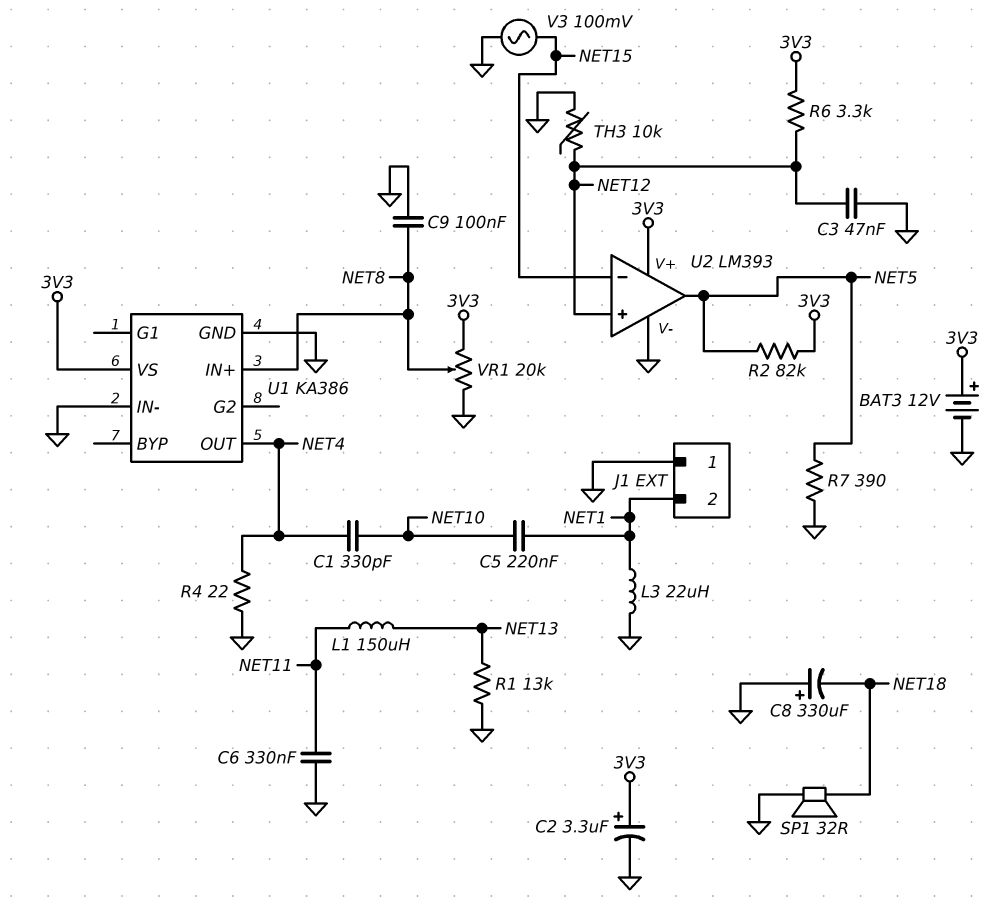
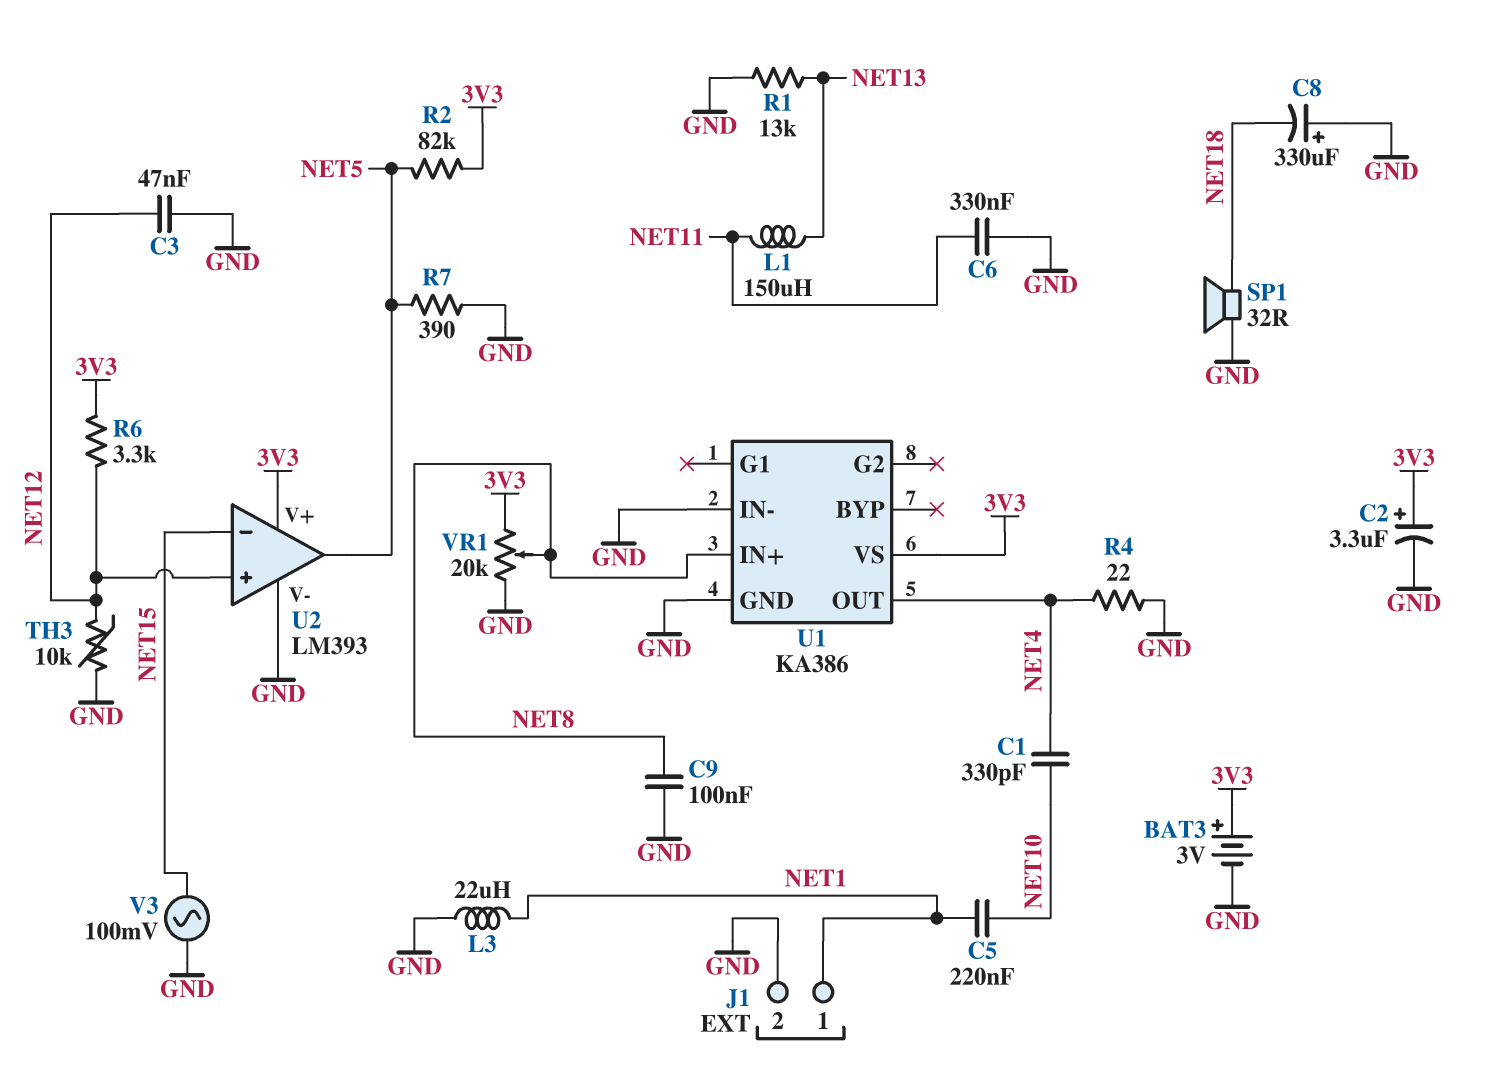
BAT3: 12V (plus 3V3, minus GND) -> 3V (plus 3V3, minus GND)
J1 pin 1: GND -> NET1
J1 pin 2: NET1 -> GND

